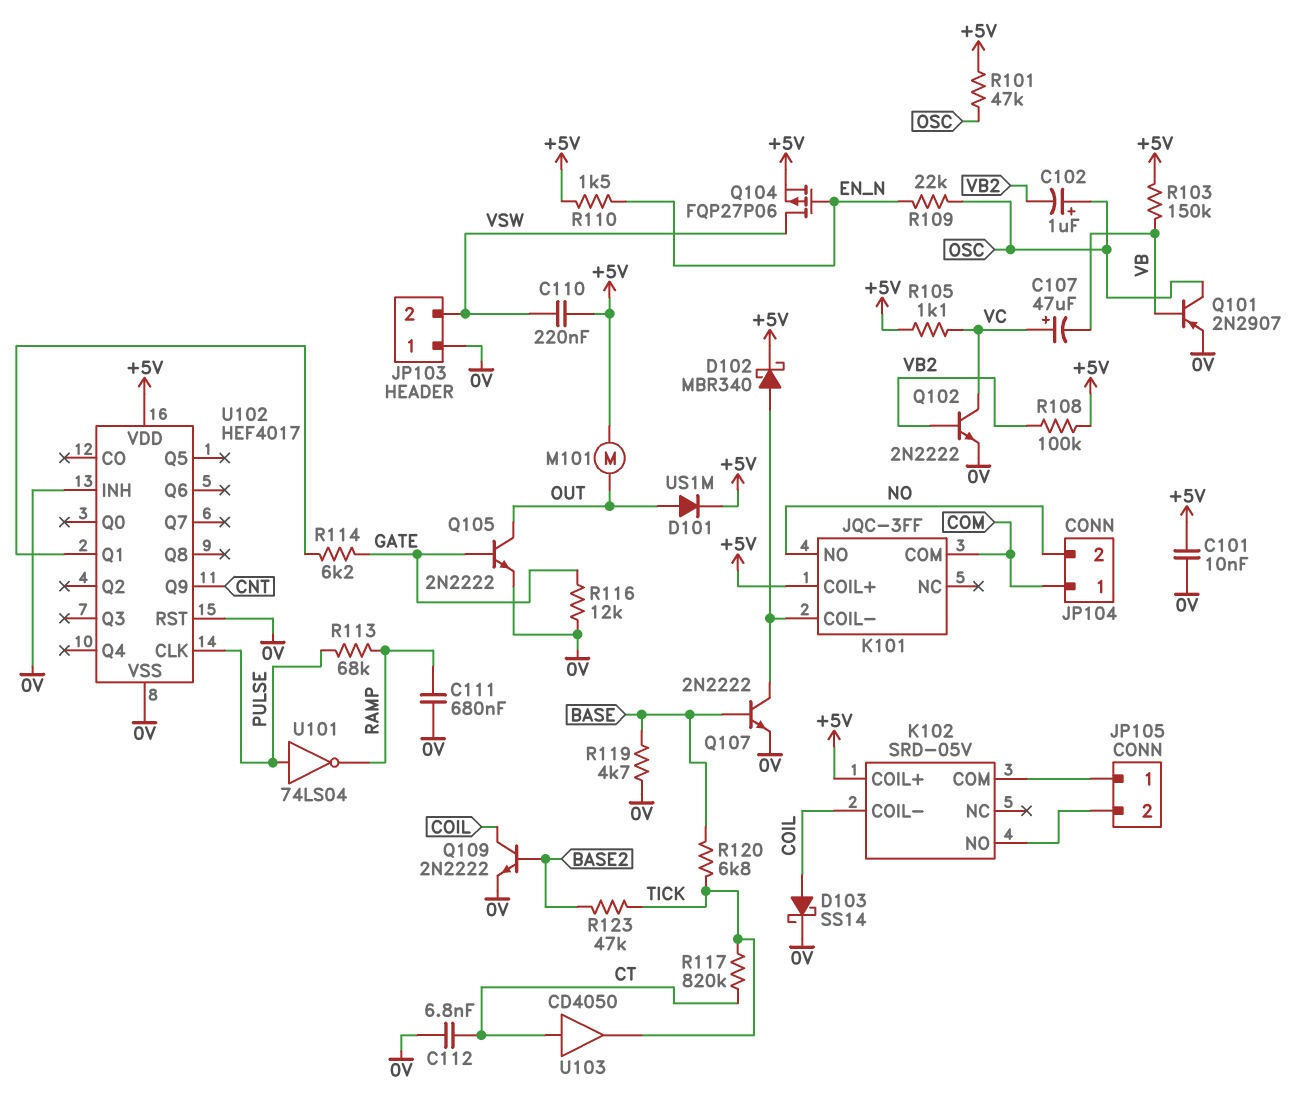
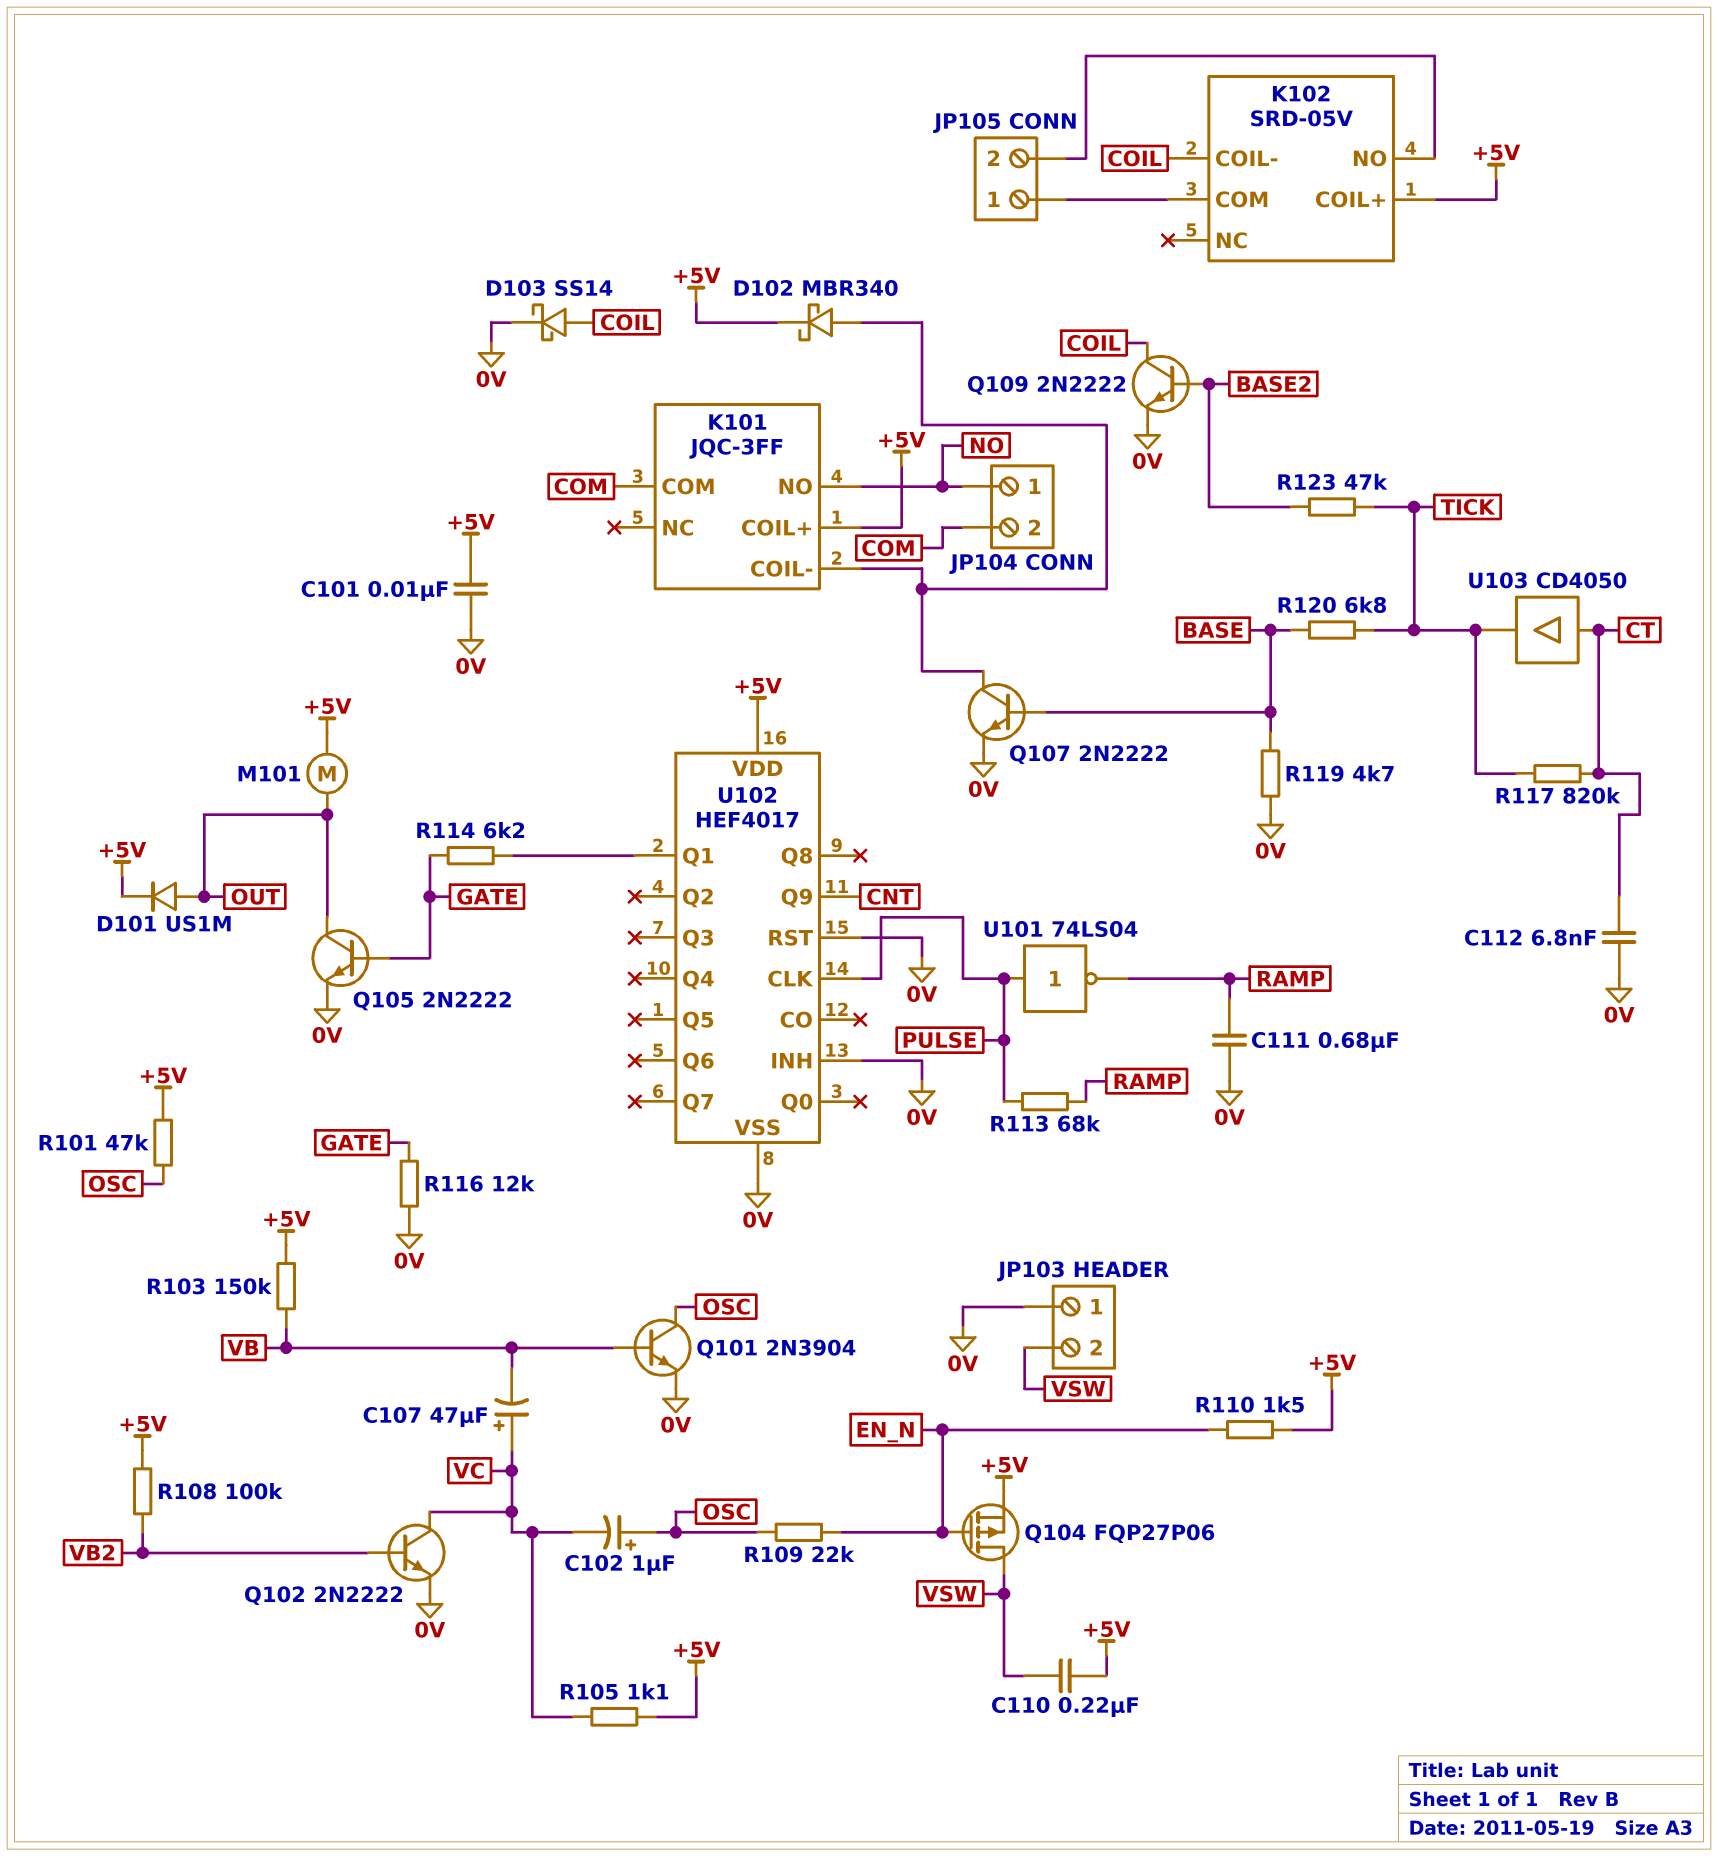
C102: 1uF (plus OSC, minus VB2) -> 1uF (plus OSC, minus VC)
JP104 pin 1: COM -> NO
JP104 pin 2: NO -> COM
Q101: PNP 2N2907 (B VB, C OSC, E 0V) -> NPN 2N3904 (B VB, C OSC, E 0V)

